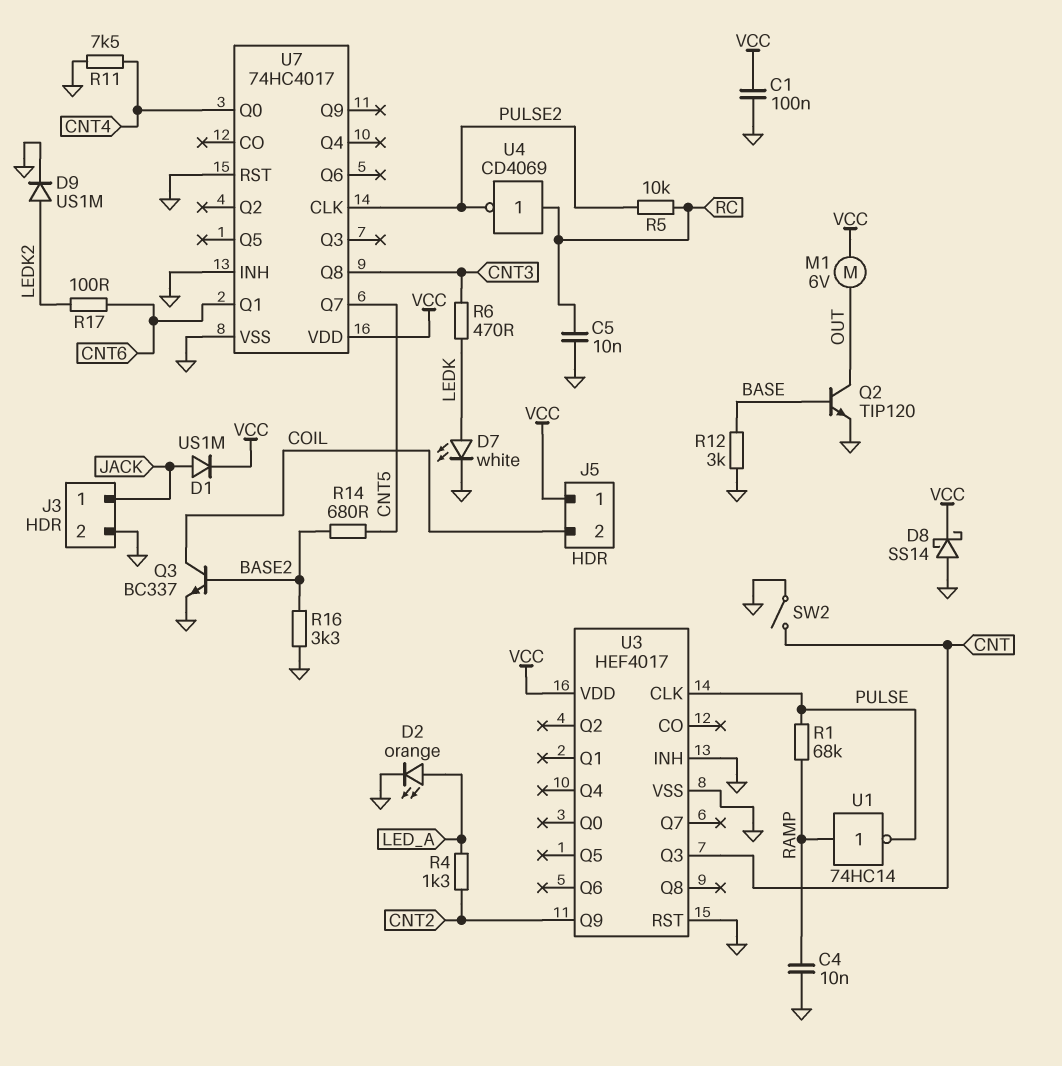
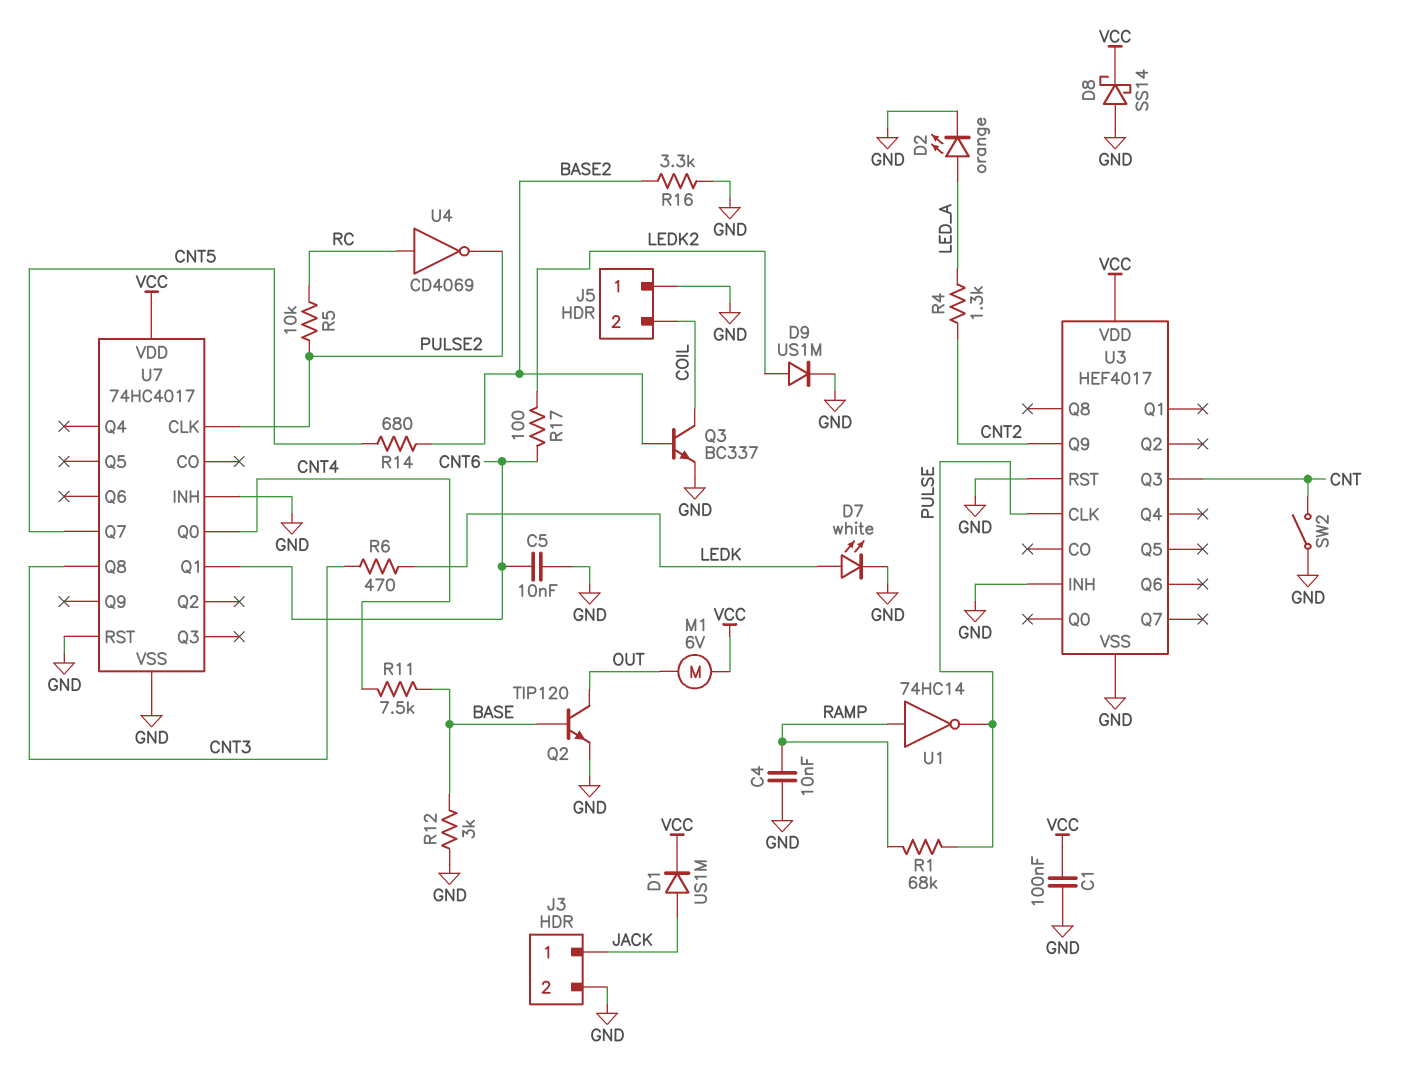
C5: 10nF (GND, RC) -> 10nF (CNT6, GND)
J5 pin 1: VCC -> GND
R11: 7.5k (CNT4, GND) -> 7.5k (BASE, CNT4)

